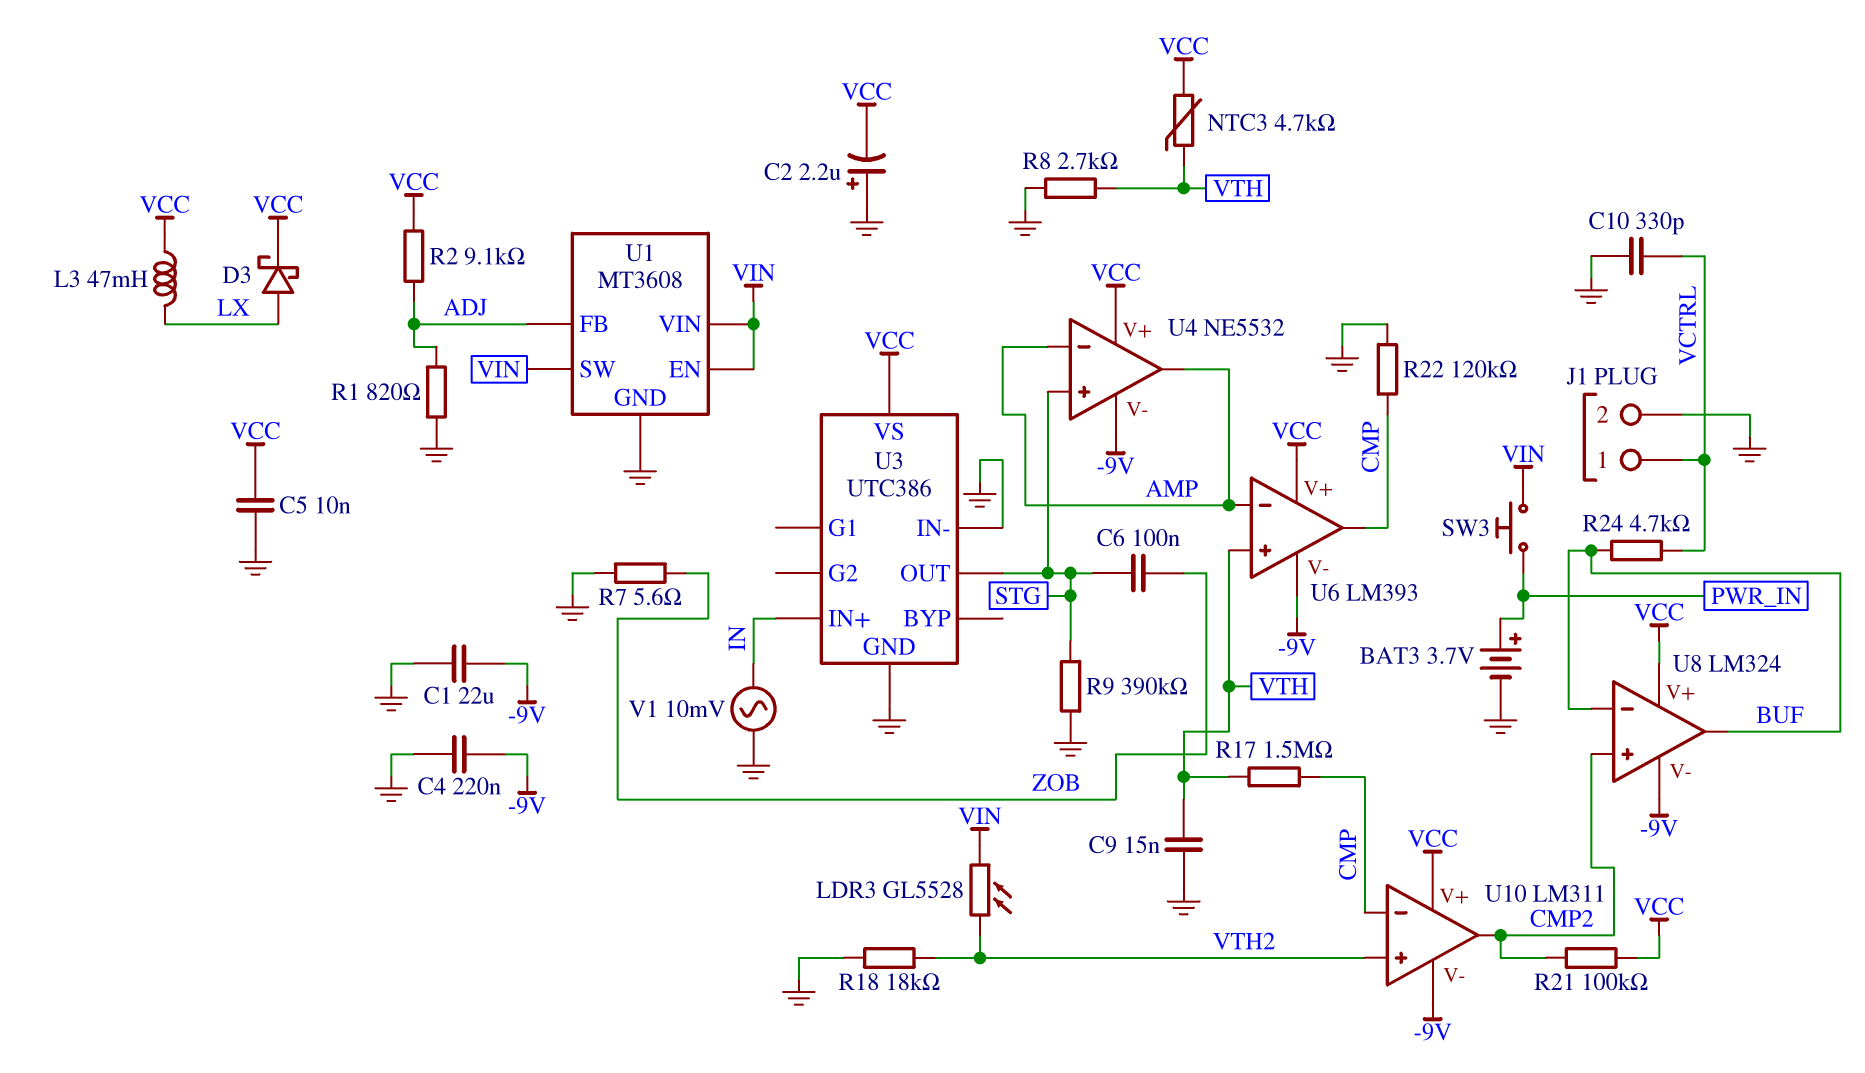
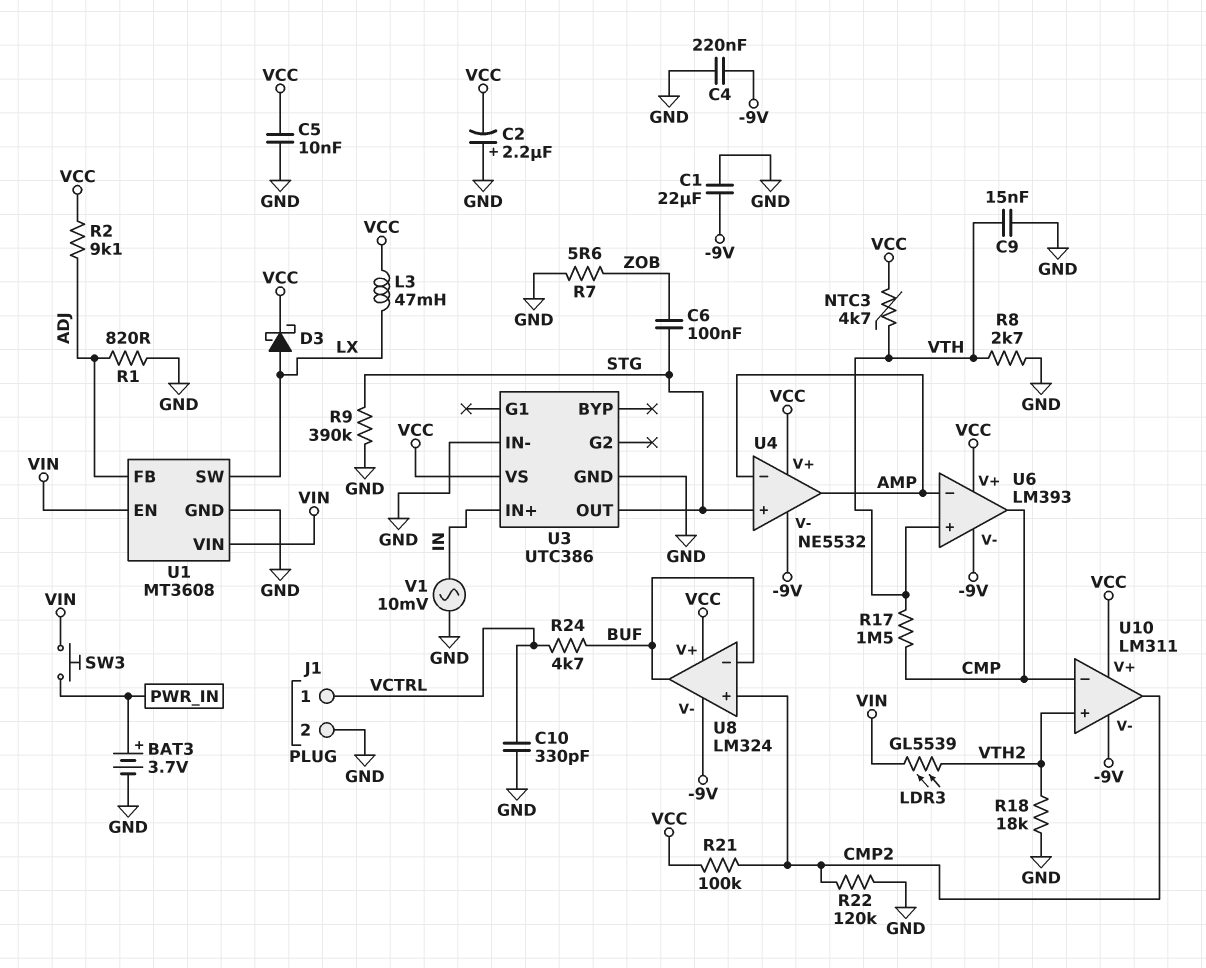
LDR3: GL5528 (VIN, VTH2) -> GL5539 (VIN, VTH2)
R22: 120k (CMP, GND) -> 120k (CMP2, GND)
U1 pin SW: VIN -> LX

